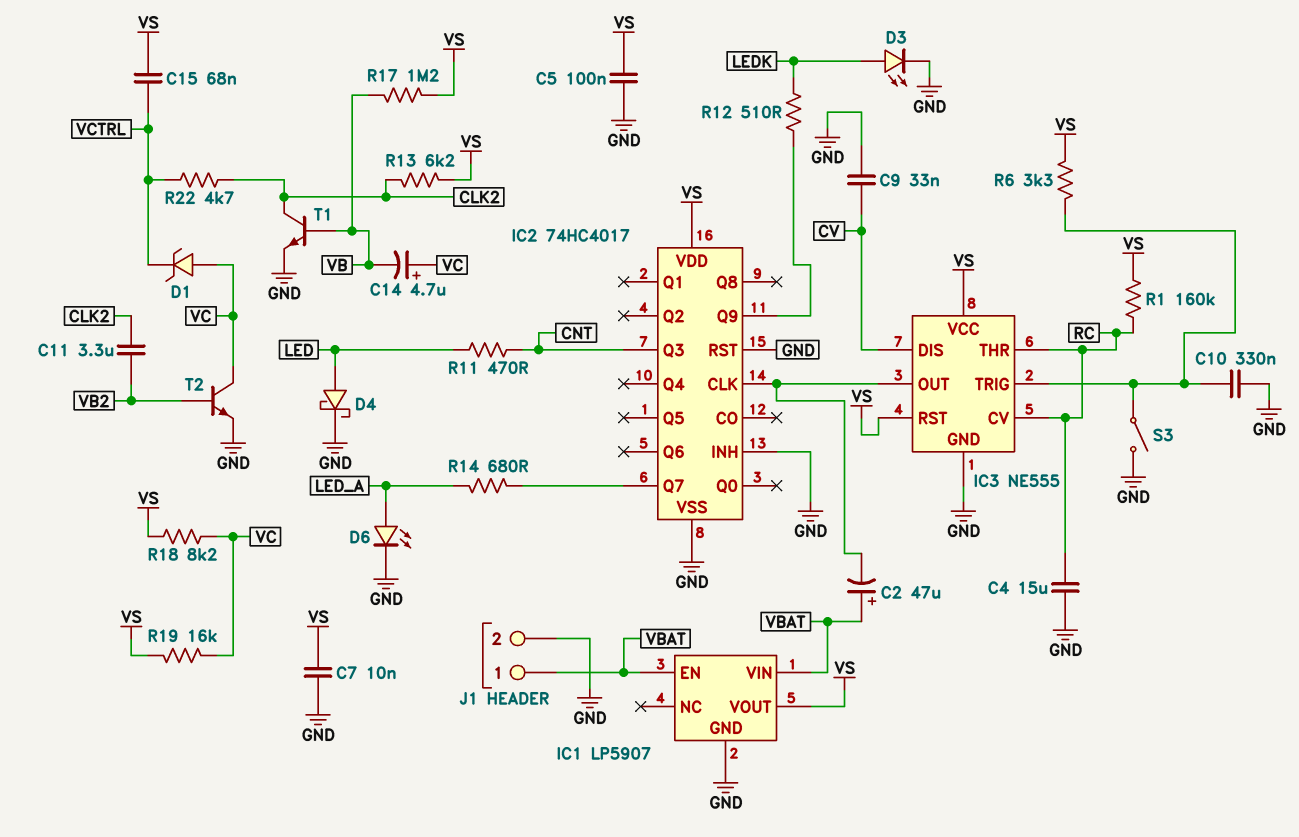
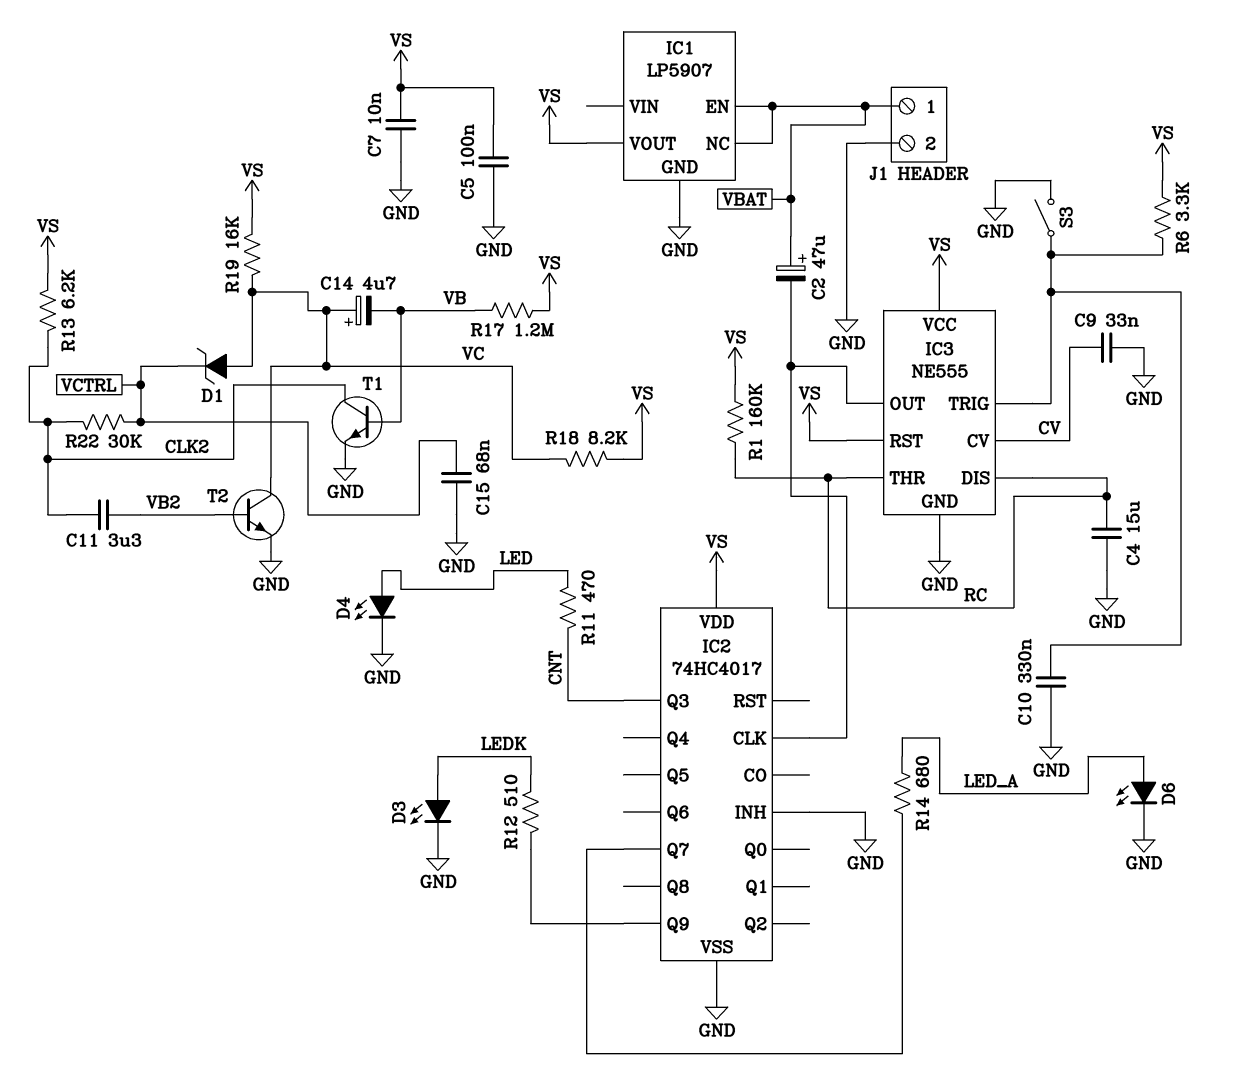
C15: 68nF (VCTRL, VS) -> 68nF (GND, VCTRL)
D4: schottky (A LED, K GND) -> LED (A LED, K GND)
IC1 pin NC: none -> VBAT
IC1 pin VIN: VBAT -> none
IC2 pin RST: GND -> none
IC3 pin CV: RC -> CV
IC3 pin DIS: CV -> RC
R22: 4.7k (CLK2, VCTRL) -> 30k (CLK2, VCTRL)

